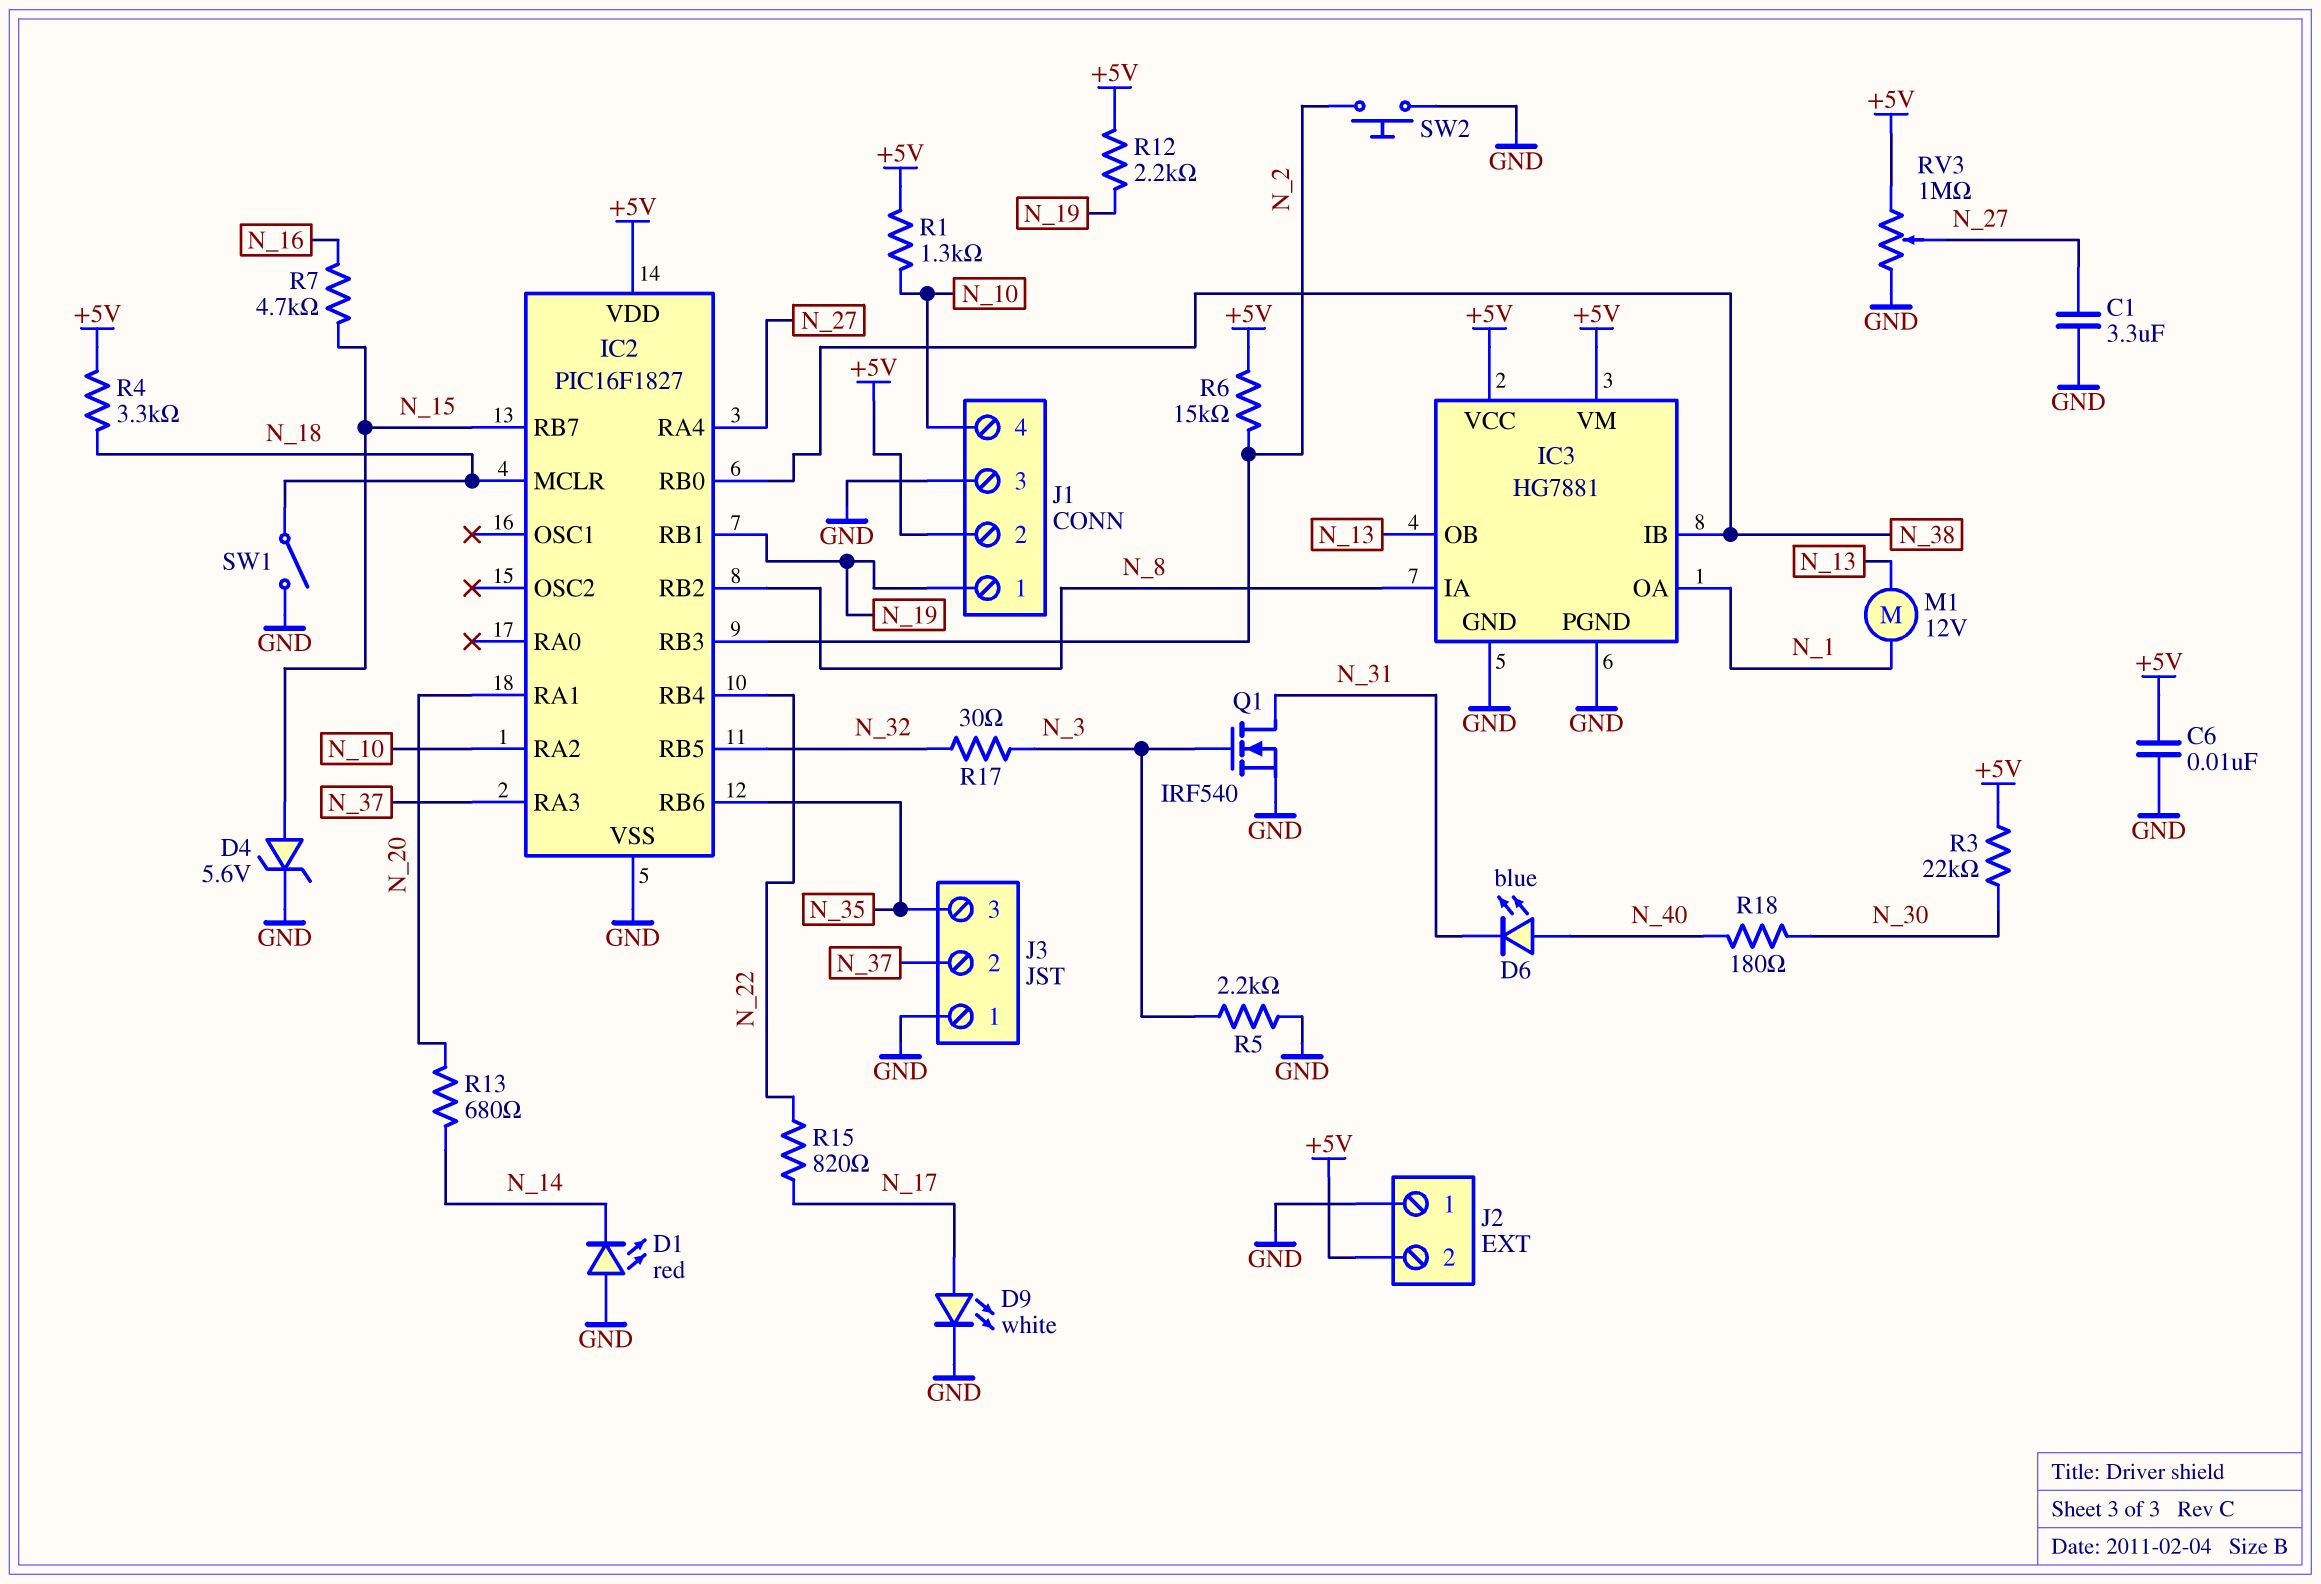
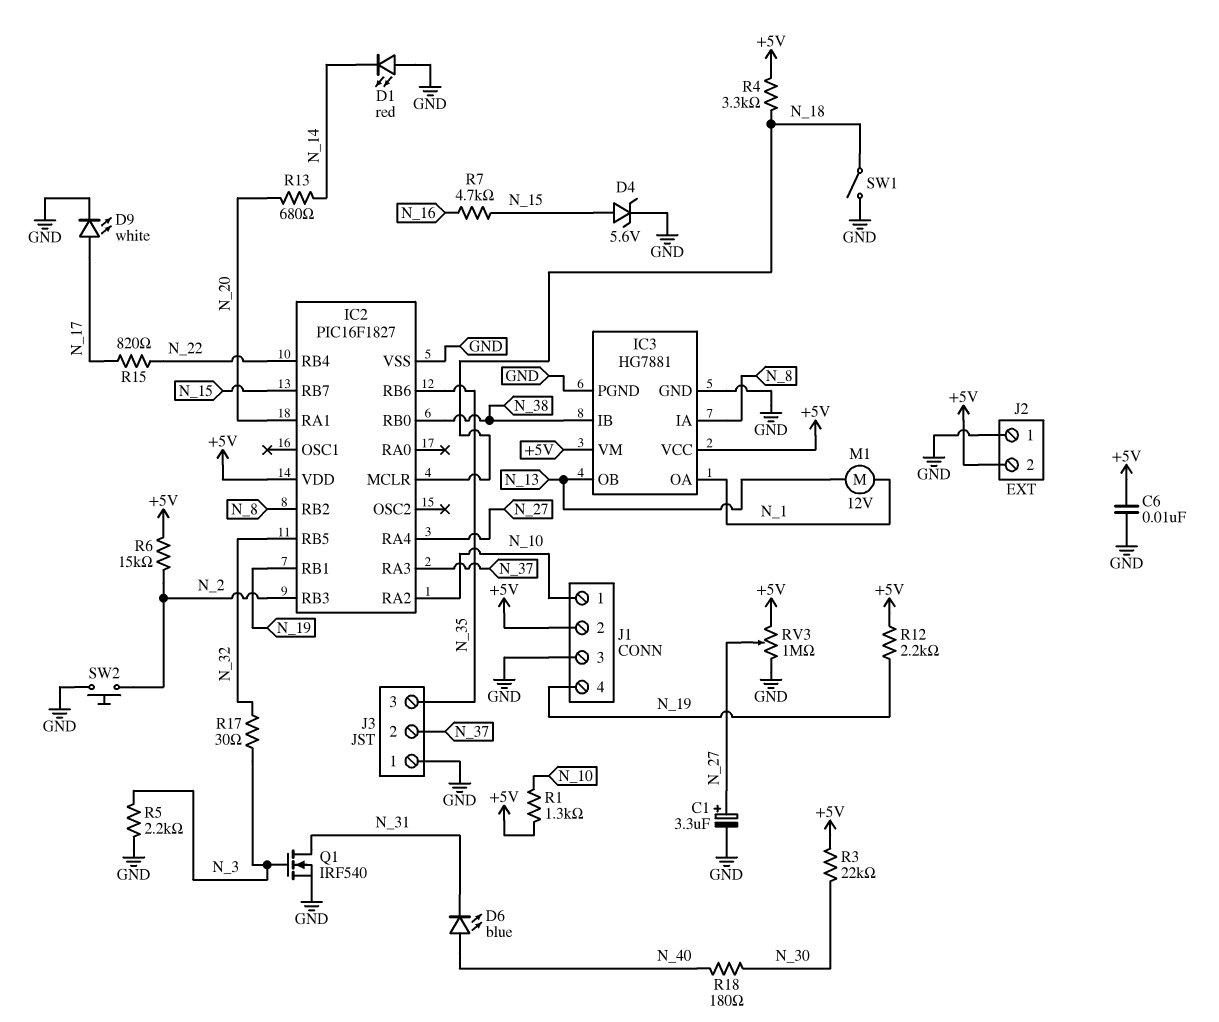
C1: 3.3uF (GND, N_27) -> 3.3uF (plus N_27, minus GND)
J1 pin 1: N_19 -> N_10
J1 pin 4: N_10 -> N_19

